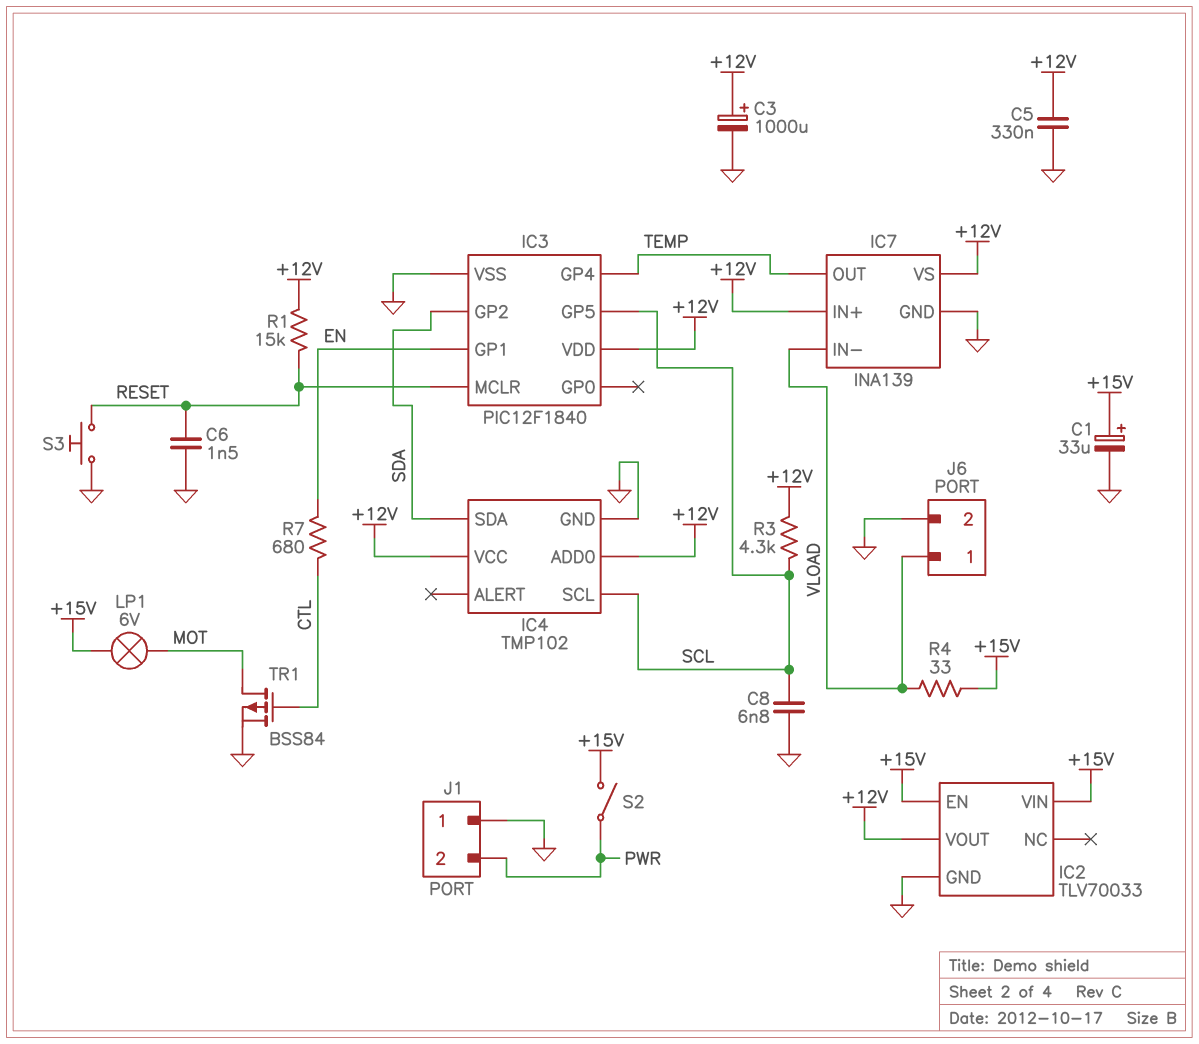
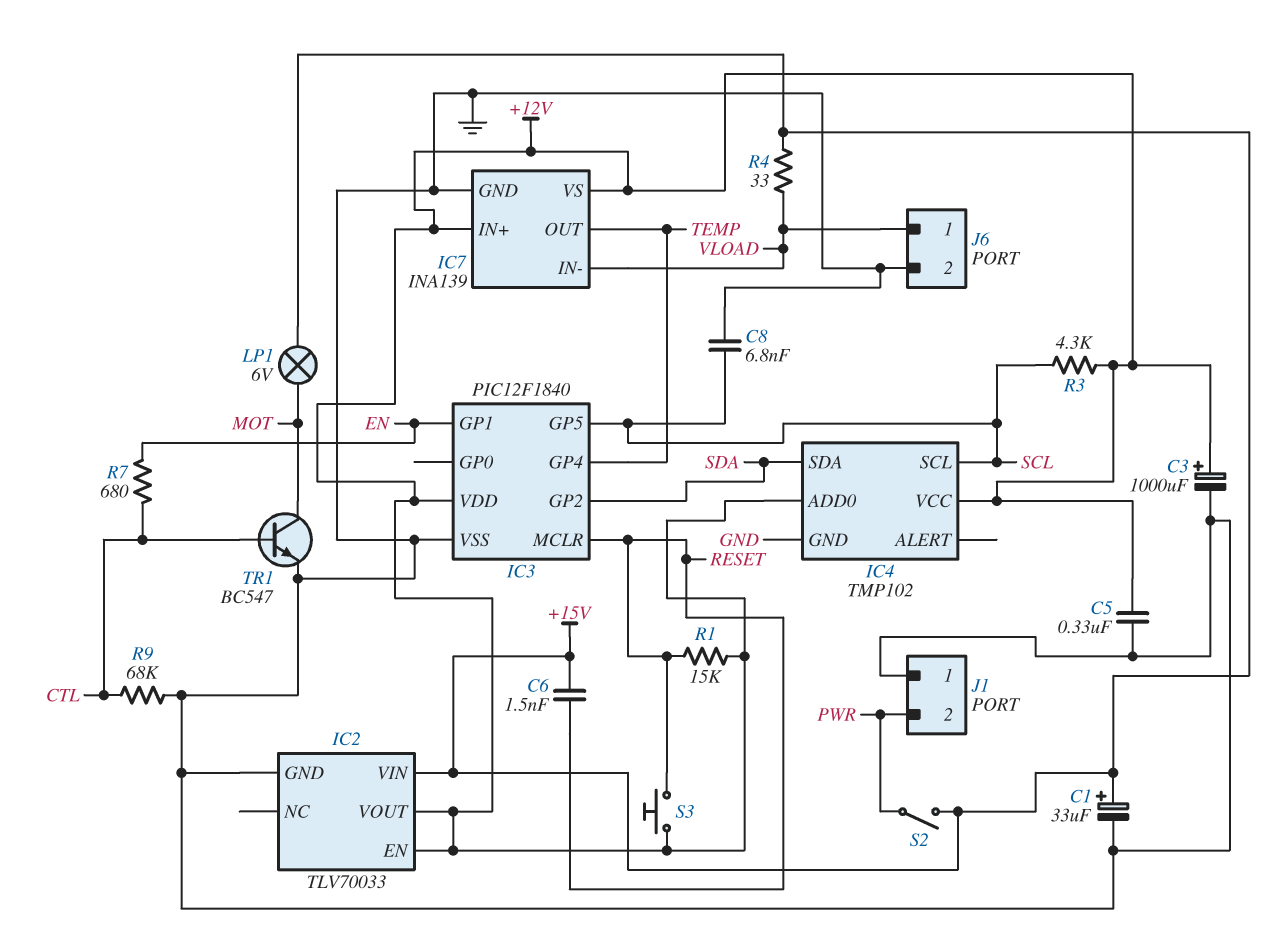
C6: 1.5nF (GND, RESET) -> 1.5nF (+15V, RESET)
IC2 pin EN: +15V -> +12V
R9: none -> 68k (CTL, GND)
S3: button (GND, RESET) -> button (+12V, RESET)
TR1: PMOS BSS84 (G CTL, D MOT, S GND) -> NPN BC547 (B CTL, C MOT, E GND)

